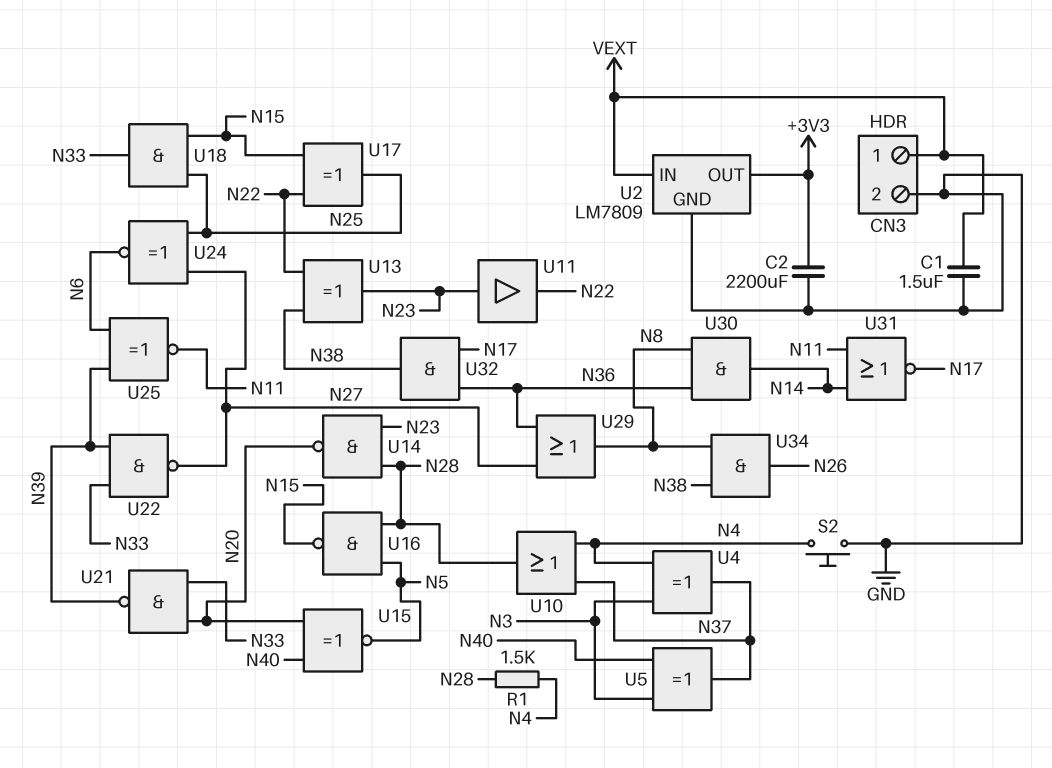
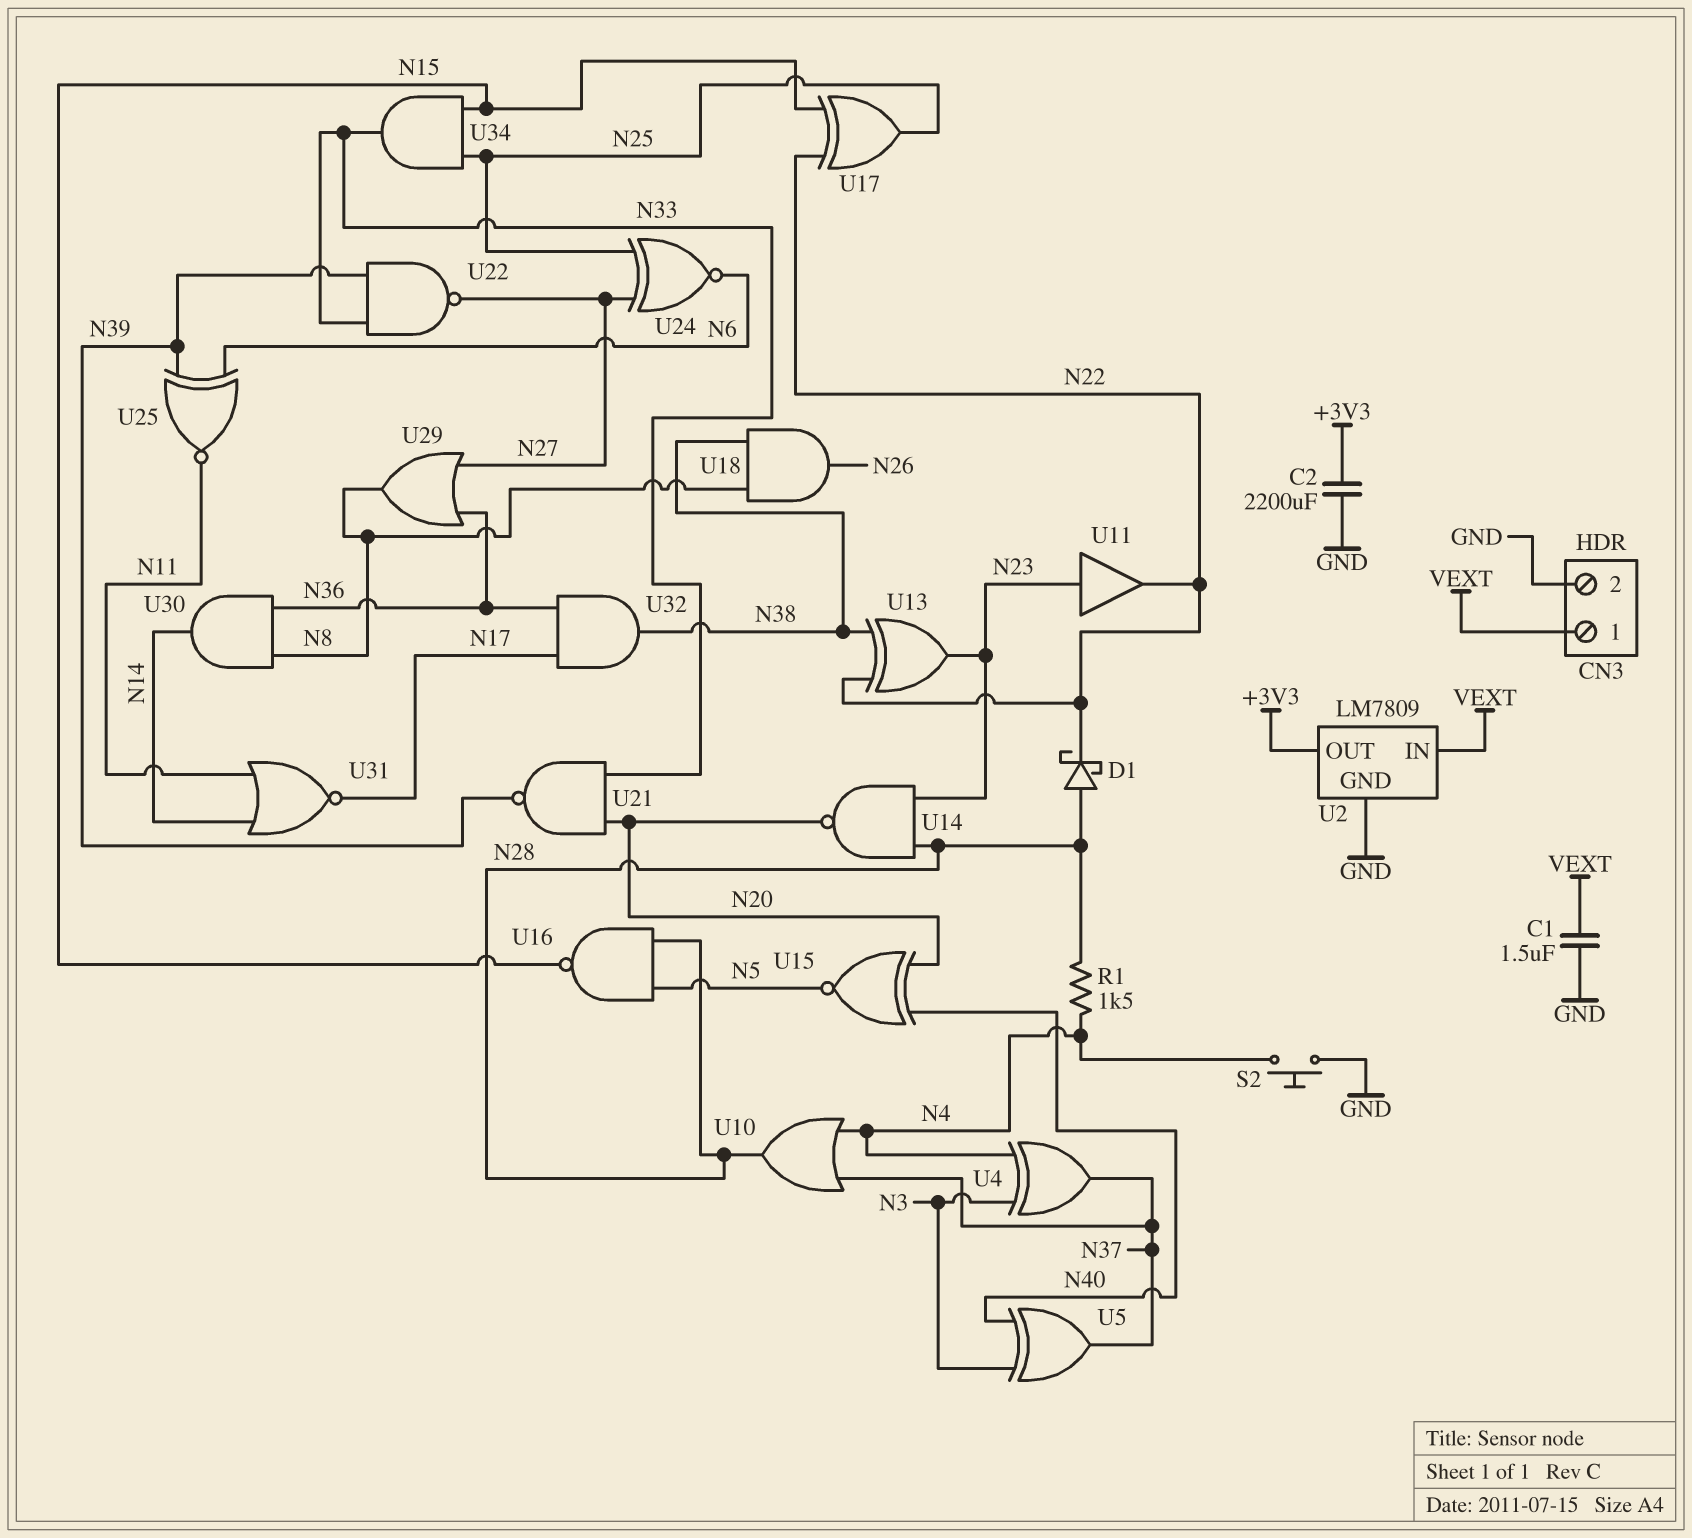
D1: none -> schottky (A N28, K N22)
U18: AND (in N15, in N25, out N33) -> AND (in N8, in N38, out N26)
U34: AND (in N8, in N38, out N26) -> AND (in N15, in N25, out N33)

